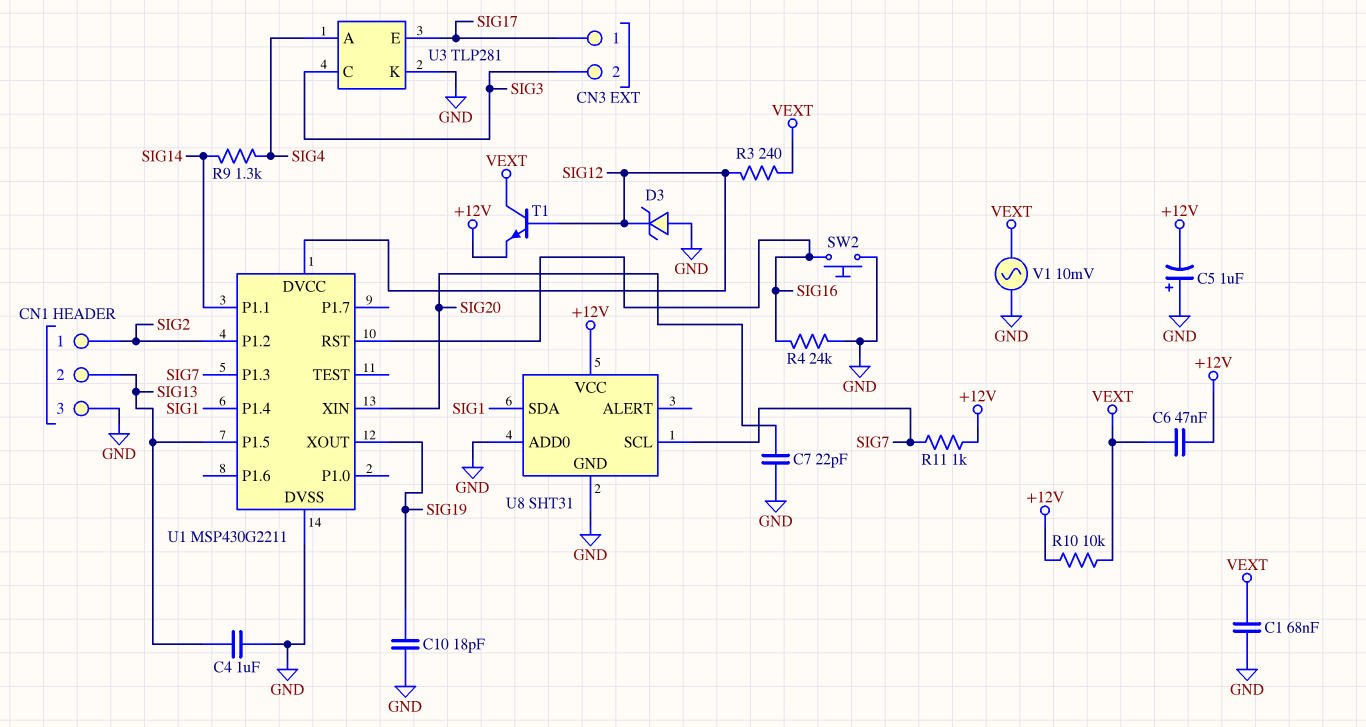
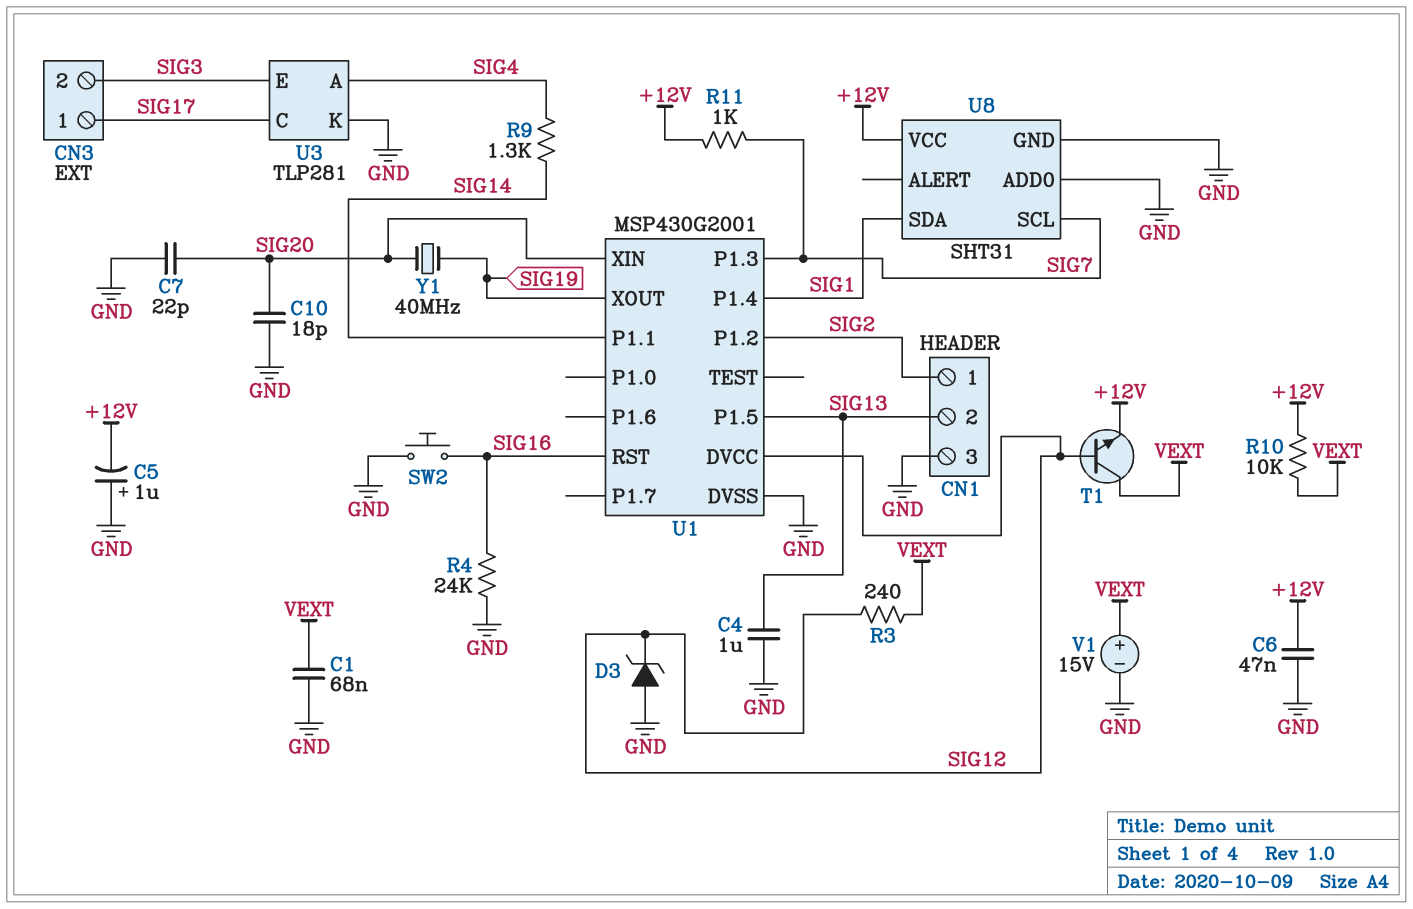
C6: 47nF (+12V, VEXT) -> 47nF (+12V, GND)
C10: 18pF (GND, SIG19) -> 18pF (GND, SIG20)
U1: MSP430G2211 -> MSP430G2001
U3 pin C: SIG3 -> SIG17
U3 pin E: SIG17 -> SIG3
V1: AC 10mV (GND, VEXT) -> 15V (plus VEXT, minus GND)
Y1: none -> 40MHz (SIG19, SIG20)

